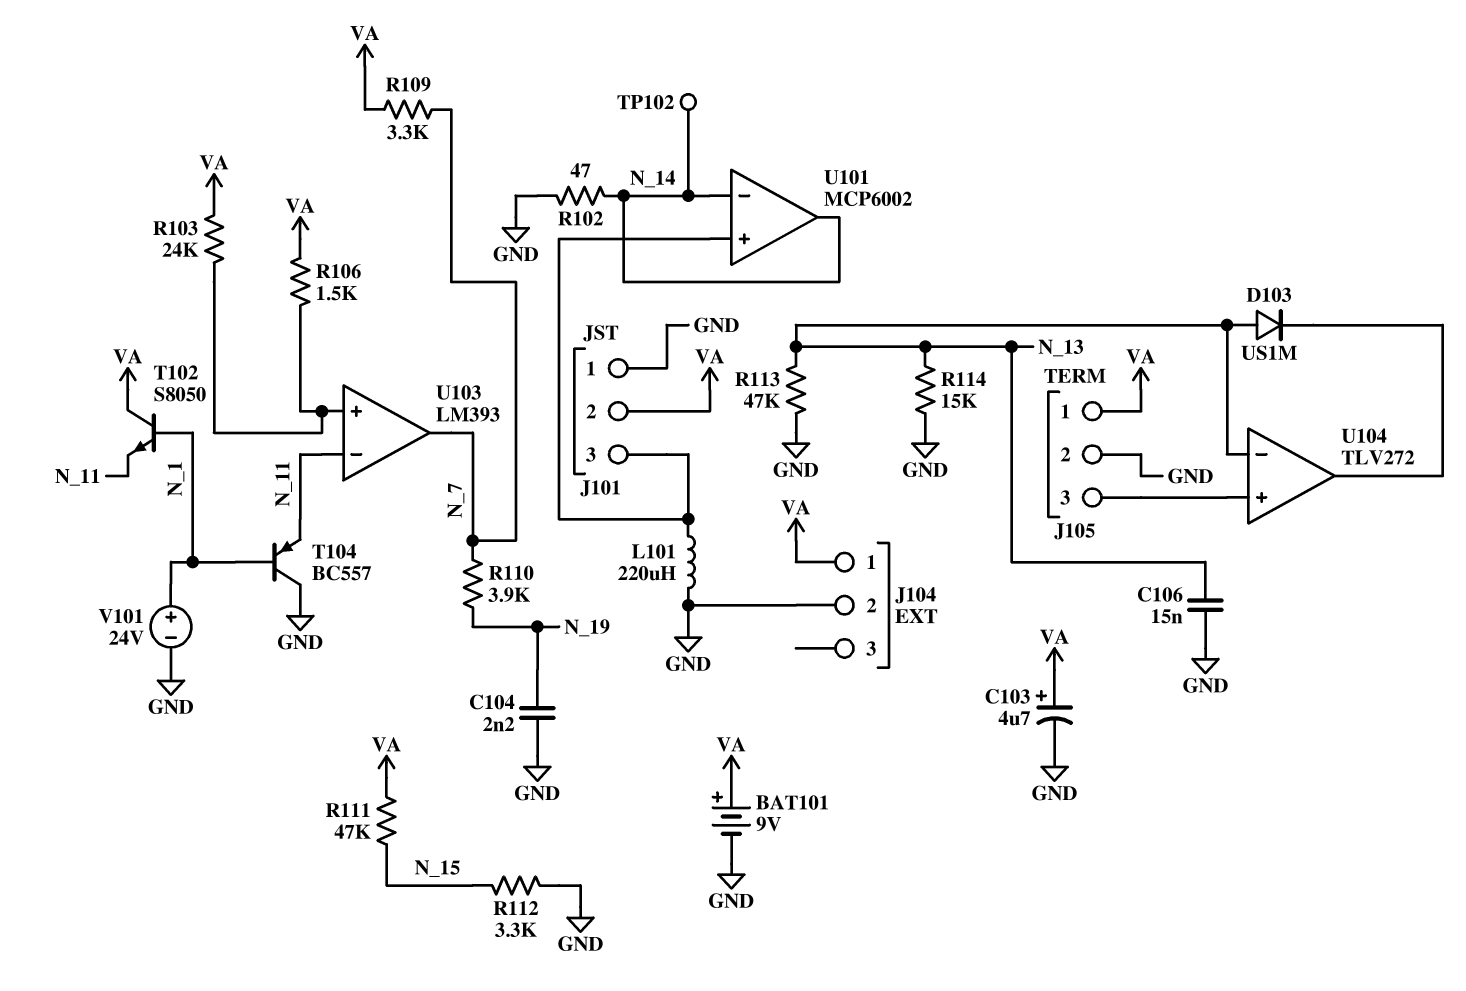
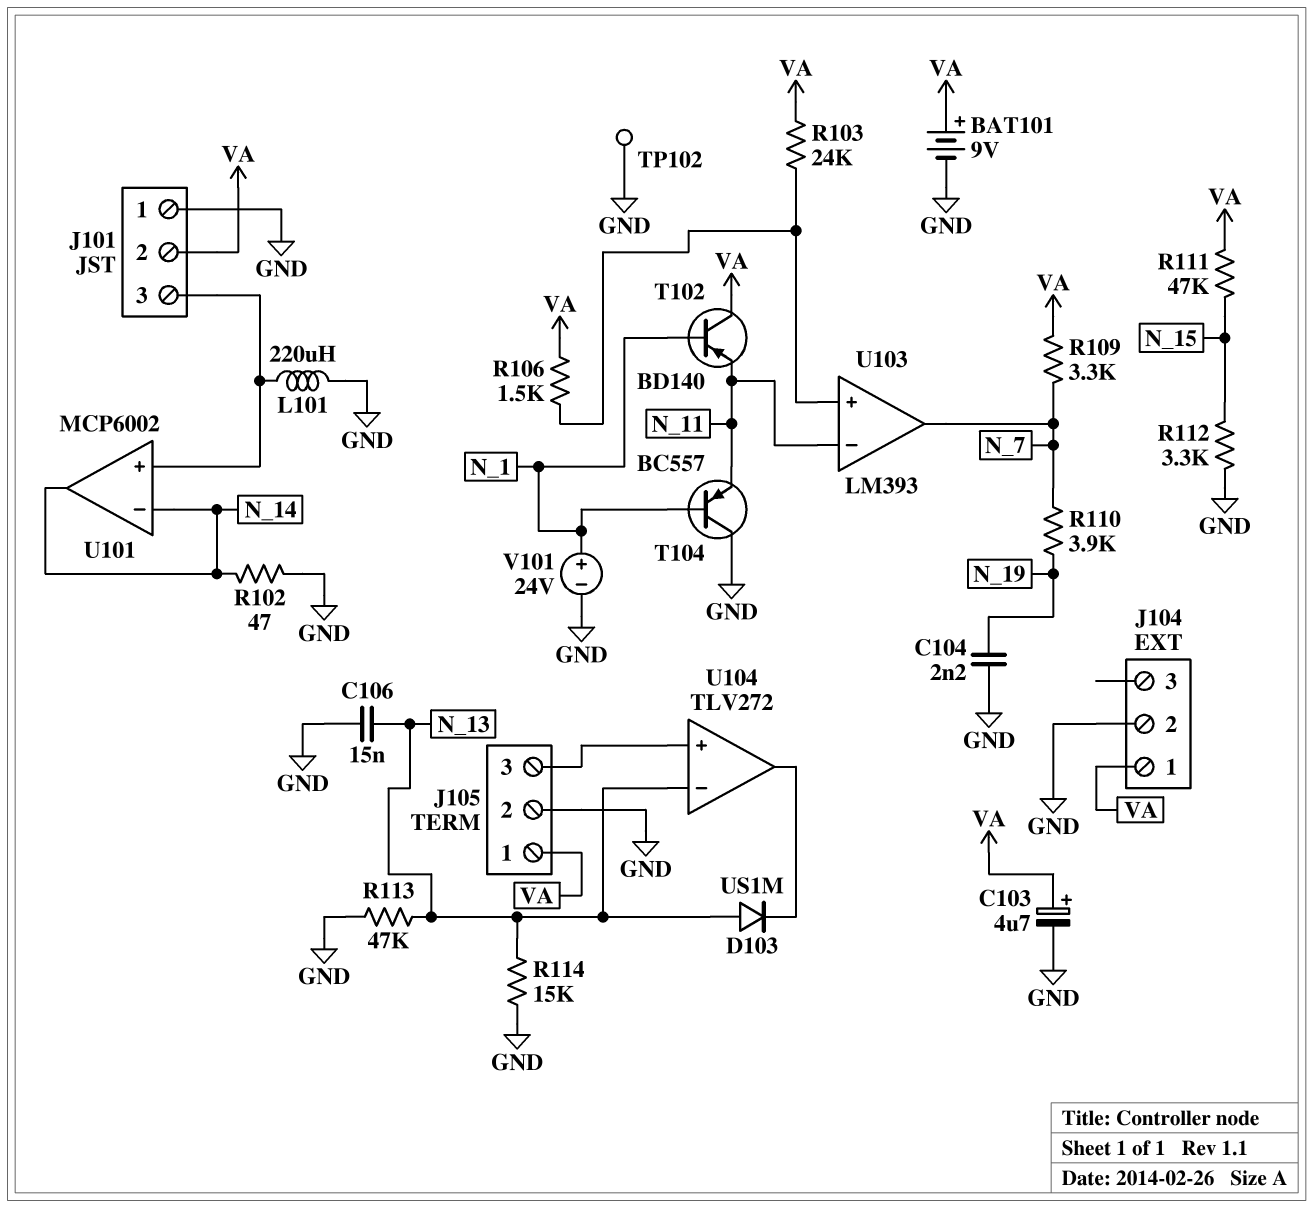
T102: NPN S8050 (B N_1, C VA, E N_11) -> PNP BD140 (B N_1, C VA, E N_11)
TP102: test point (N_14) -> test point (GND)

